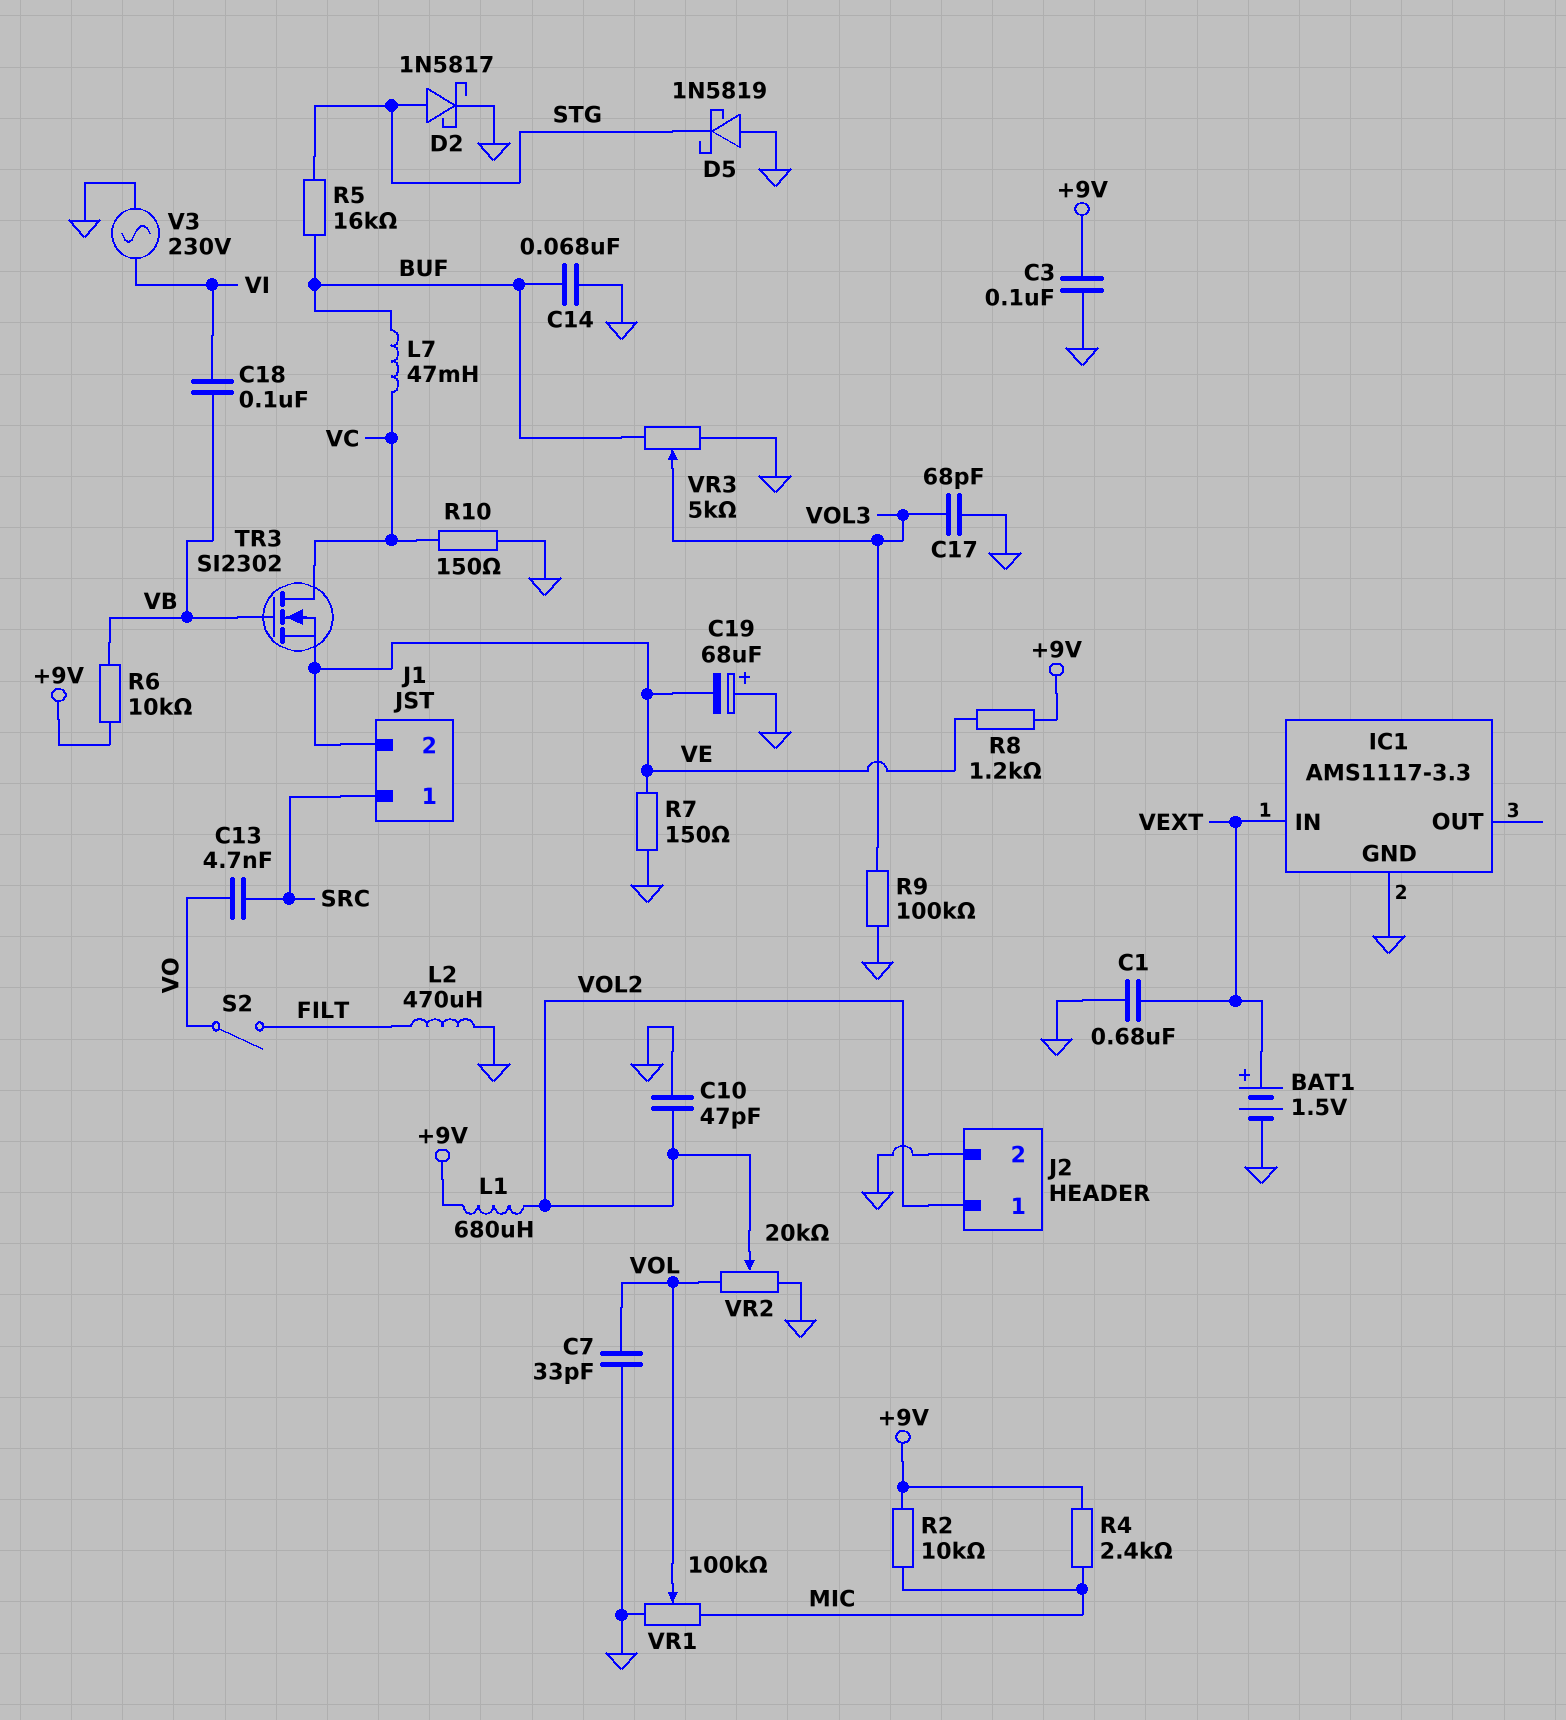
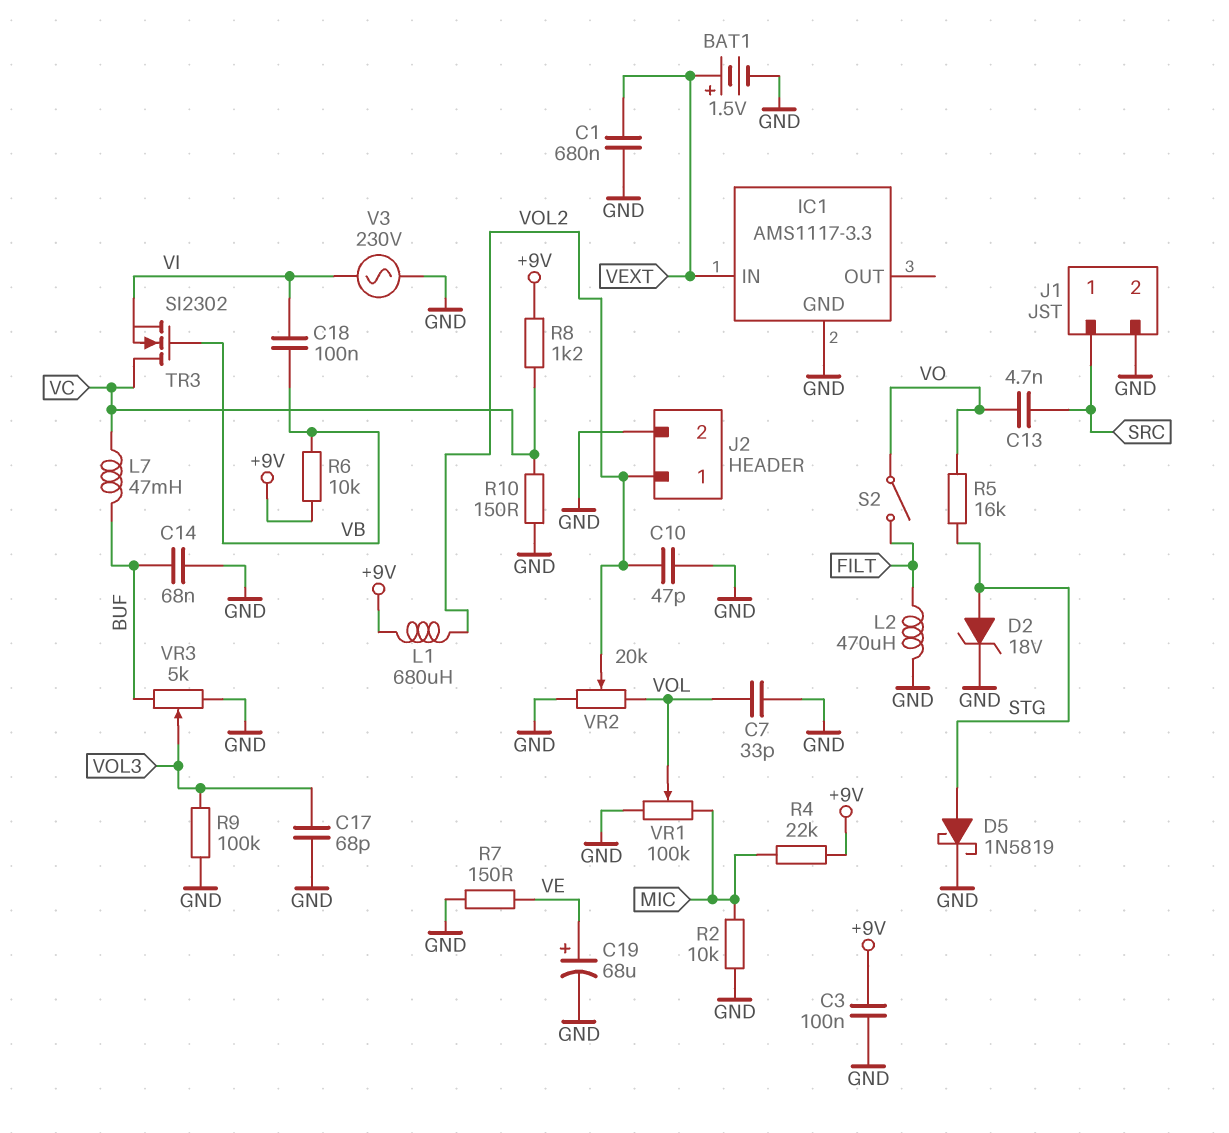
C19: 68uF (plus GND, minus VE) -> 68uF (plus VE, minus GND)
D2: schottky 1N5817 (A STG, K GND) -> zener 18V (A STG, K GND)
D5: schottky 1N5819 (A GND, K STG) -> schottky 1N5819 (A STG, K GND)
J1 pin 2: VE -> GND
R2: 10k (+9V, MIC) -> 10k (GND, MIC)
R4: 2.4k (+9V, MIC) -> 22k (+9V, MIC)
R5: 16k (BUF, STG) -> 16k (STG, VO)
R8: 1.2k (+9V, VE) -> 1.2k (+9V, VC)
TR3: NMOS SI2302 (G VB, D VC, S VE) -> NMOS SI2302 (G VB, D VC, S VI)

